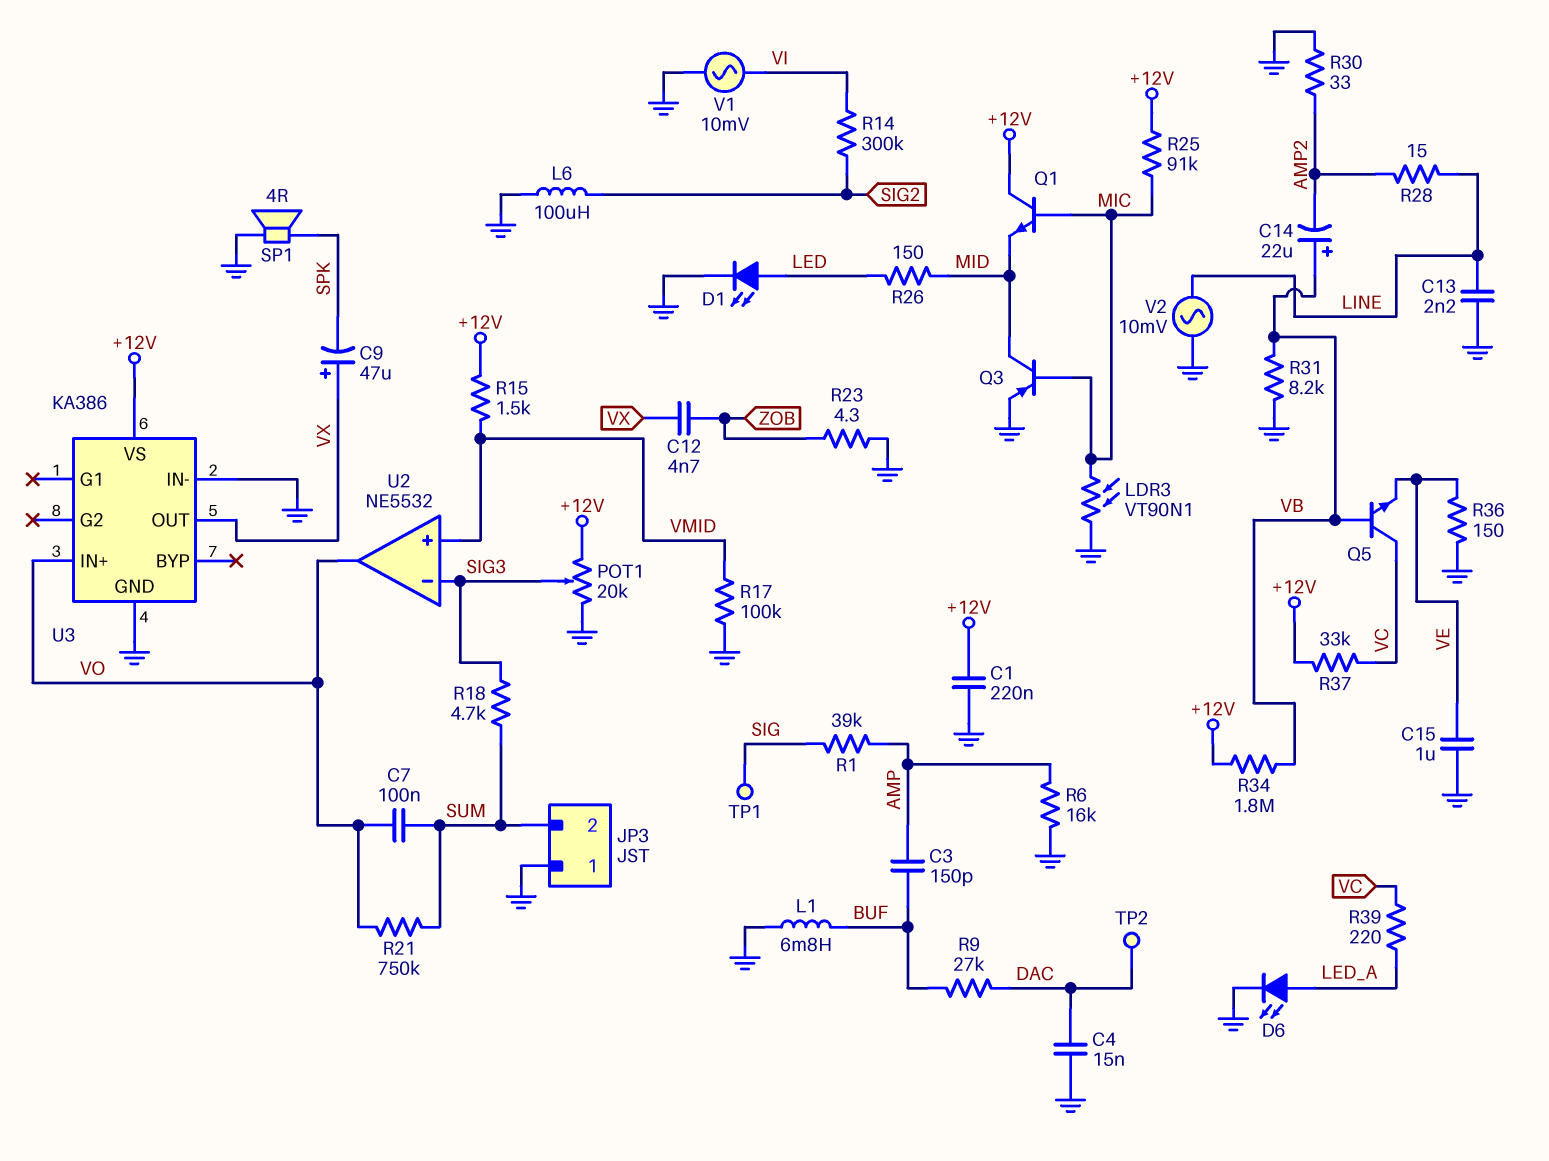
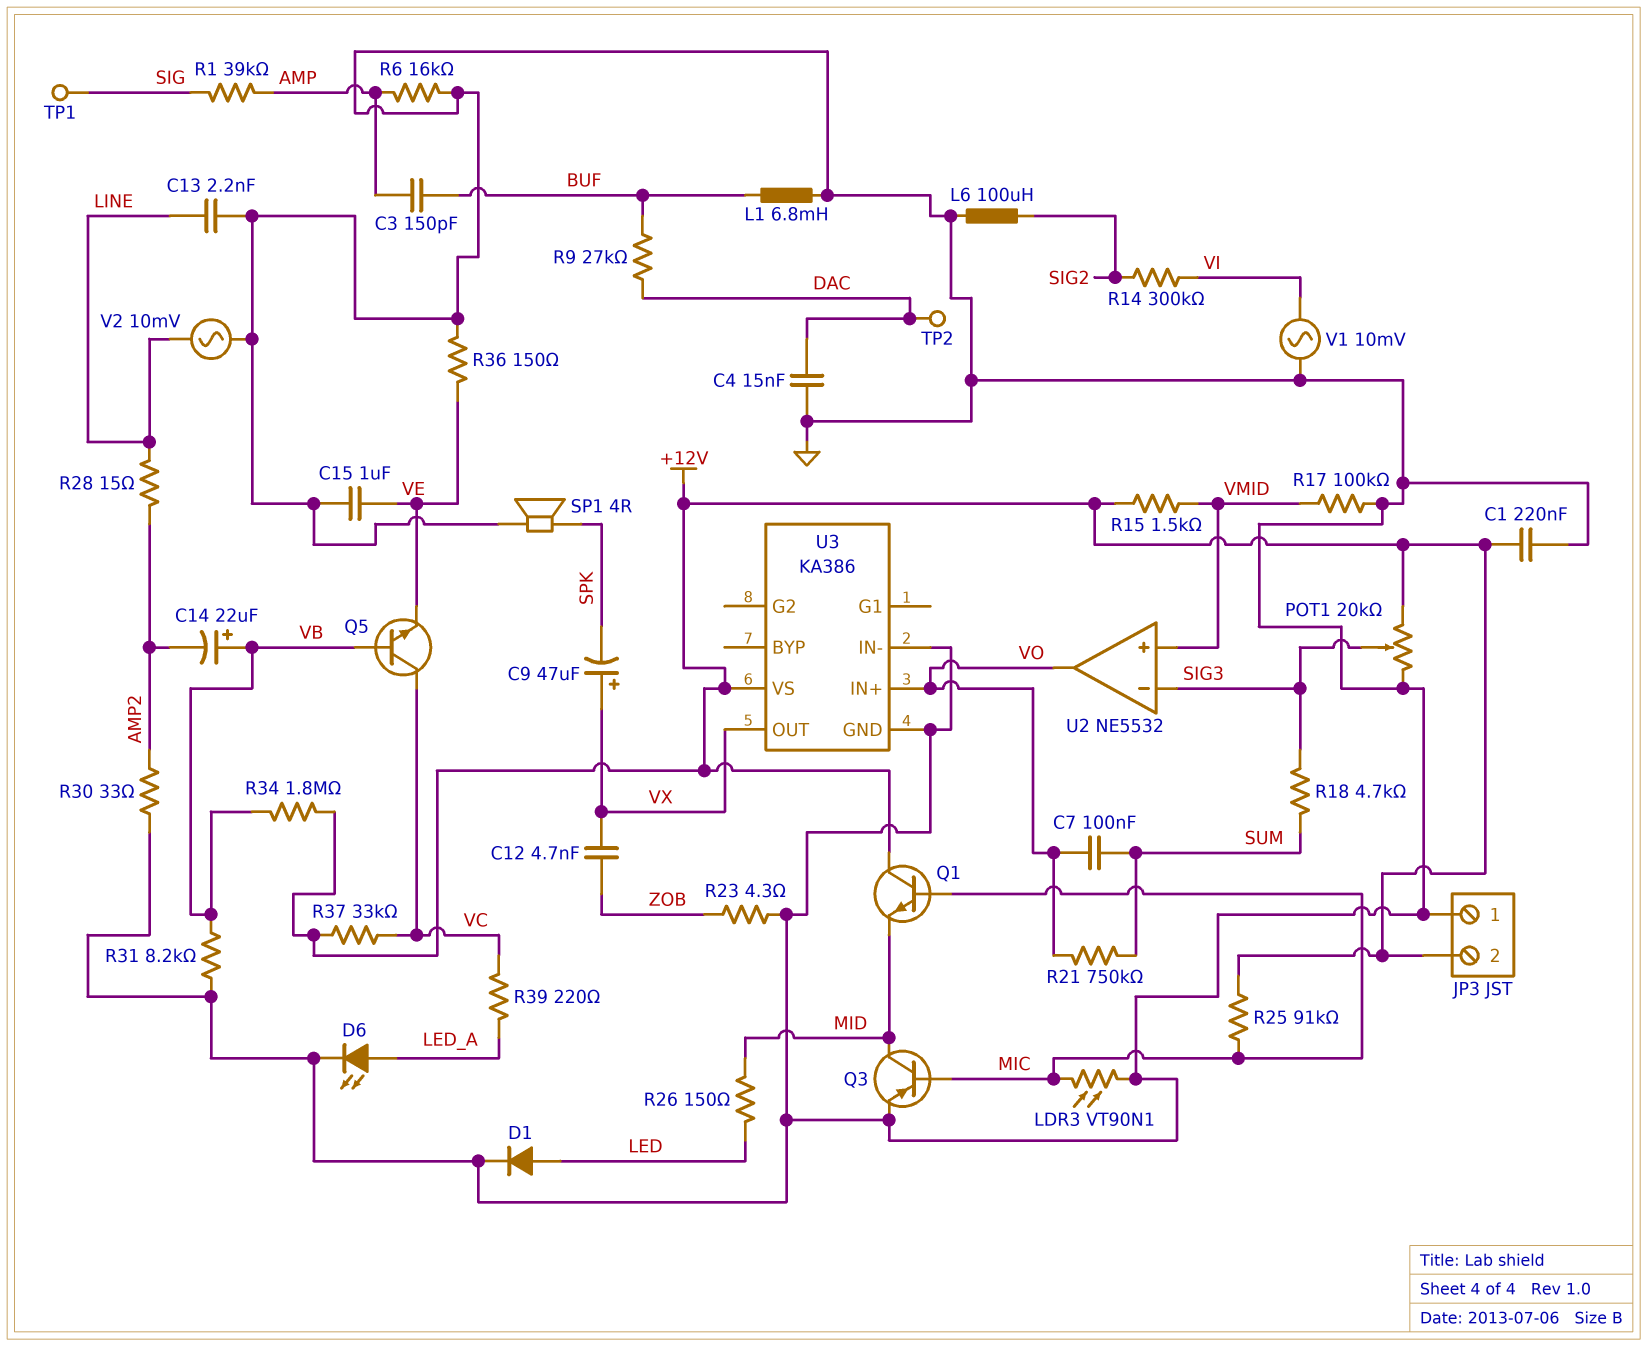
D1: LED (A LED, K GND) -> diode (A LED, K GND)
JP3 pin 2: SUM -> +12V

